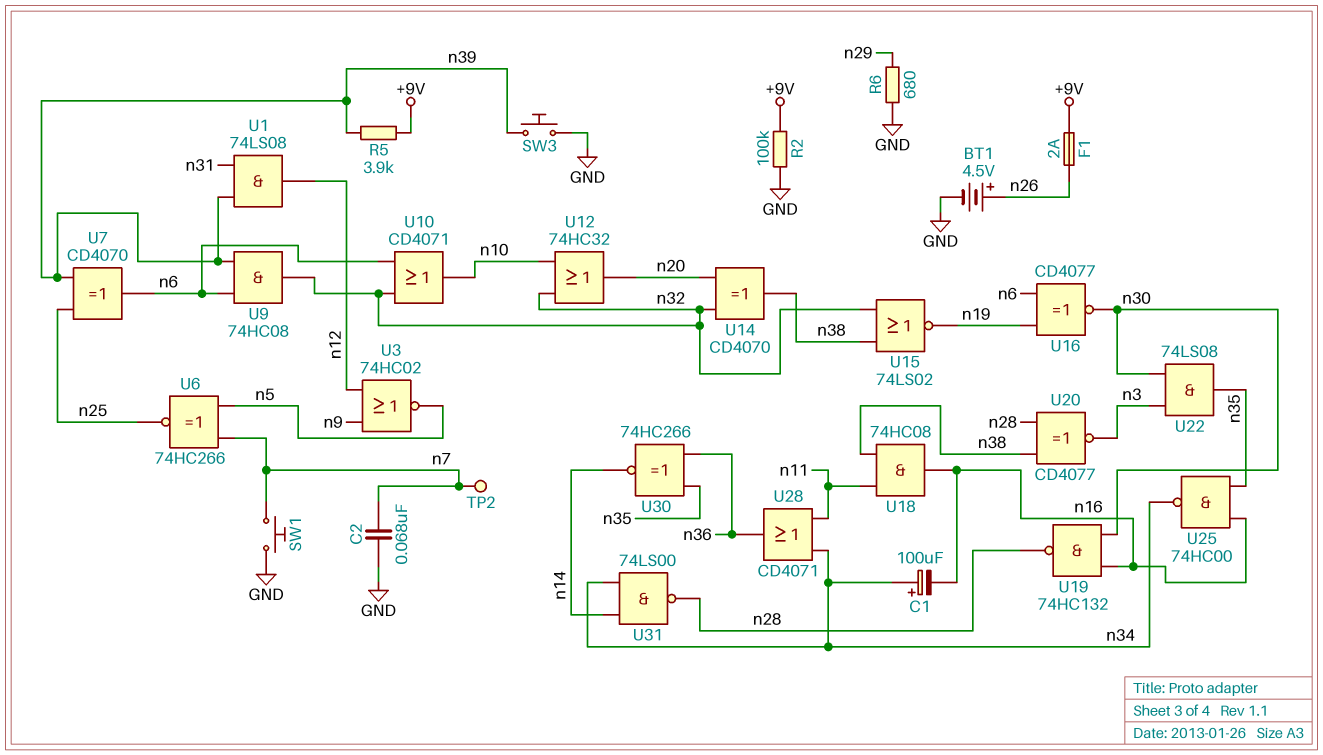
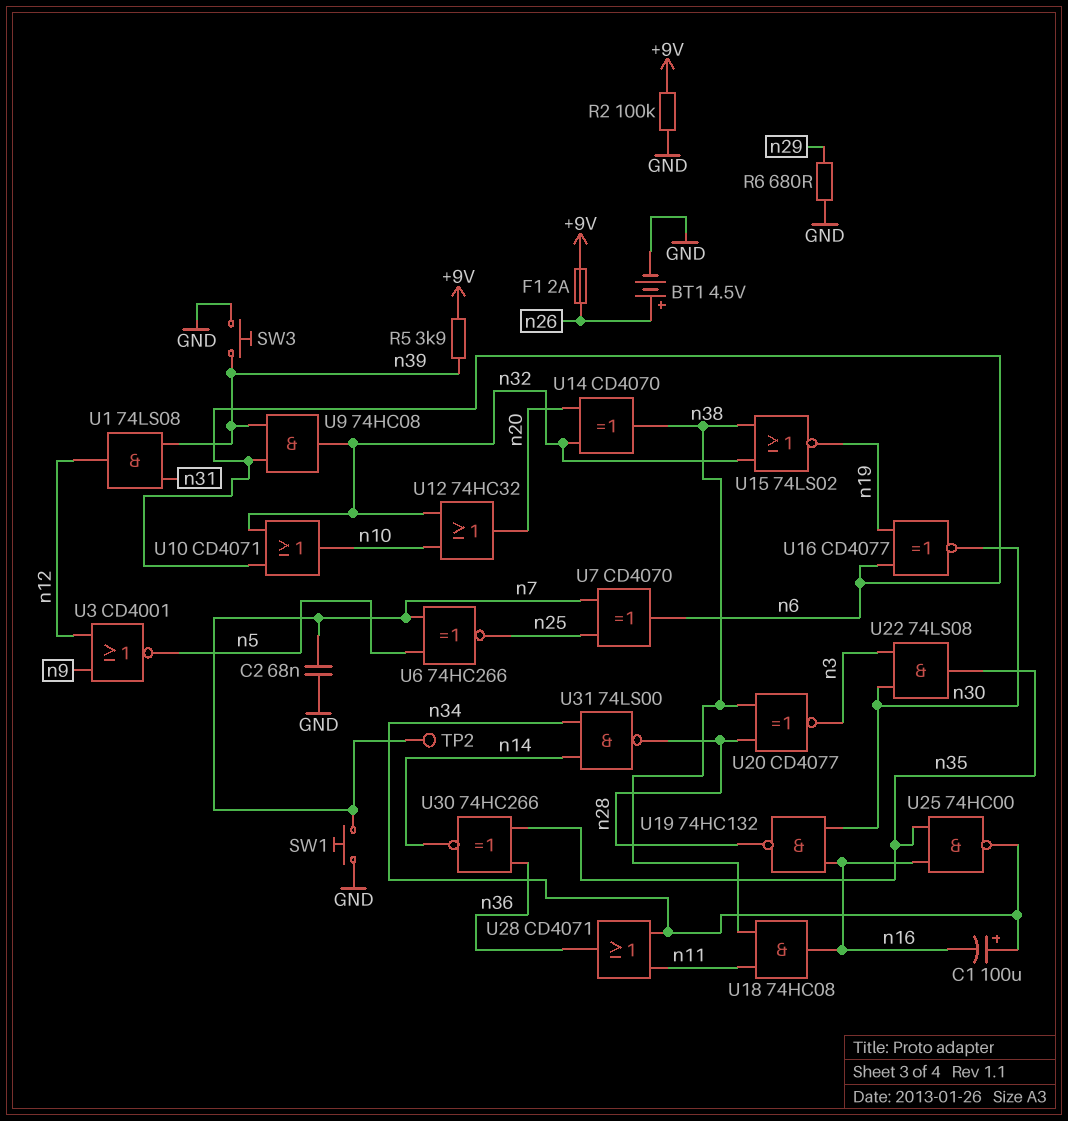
U3: NOR 74HC02 (in n9, in n12, out n5) -> NOR CD4001 (in n9, in n12, out n5)
U7: XOR CD4070 (in n25, in n39, out n6) -> XOR CD4070 (in n7, in n25, out n6)

